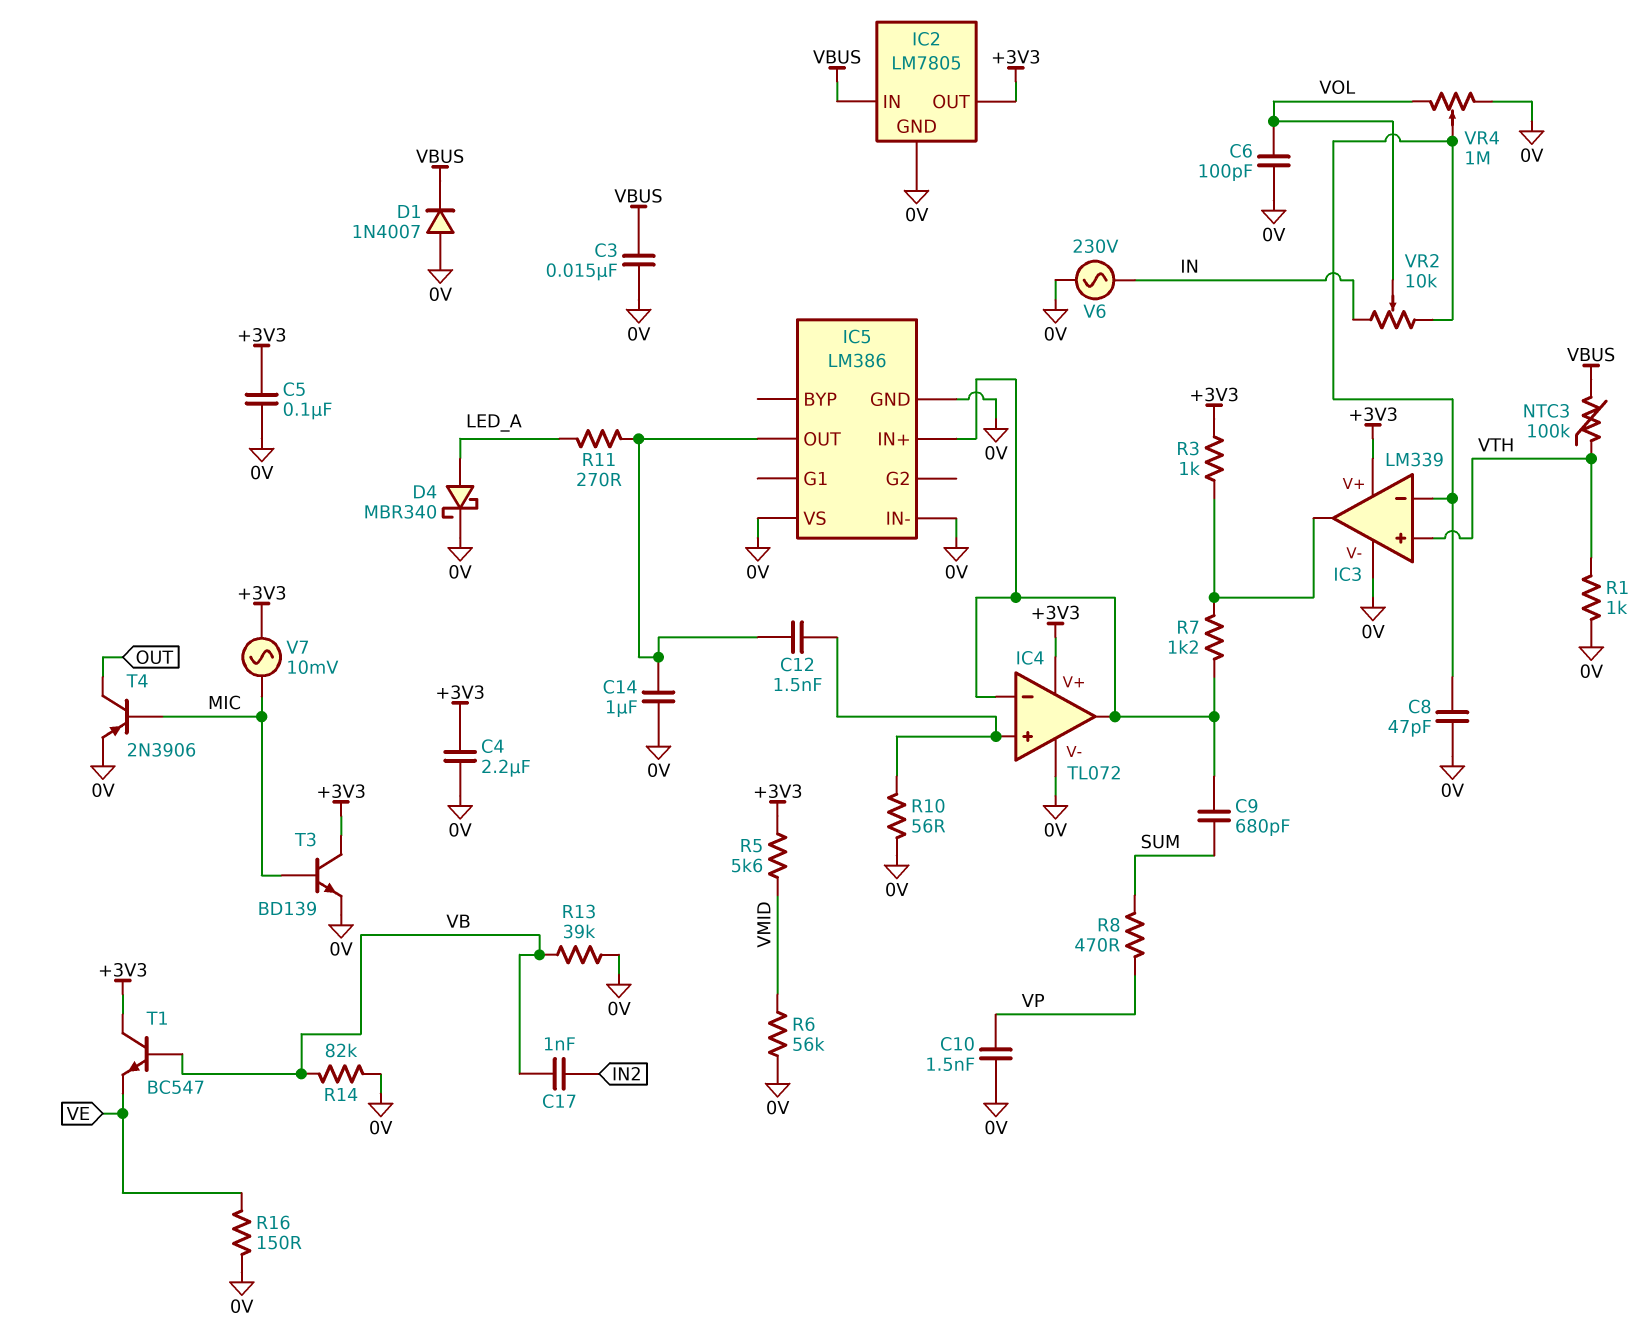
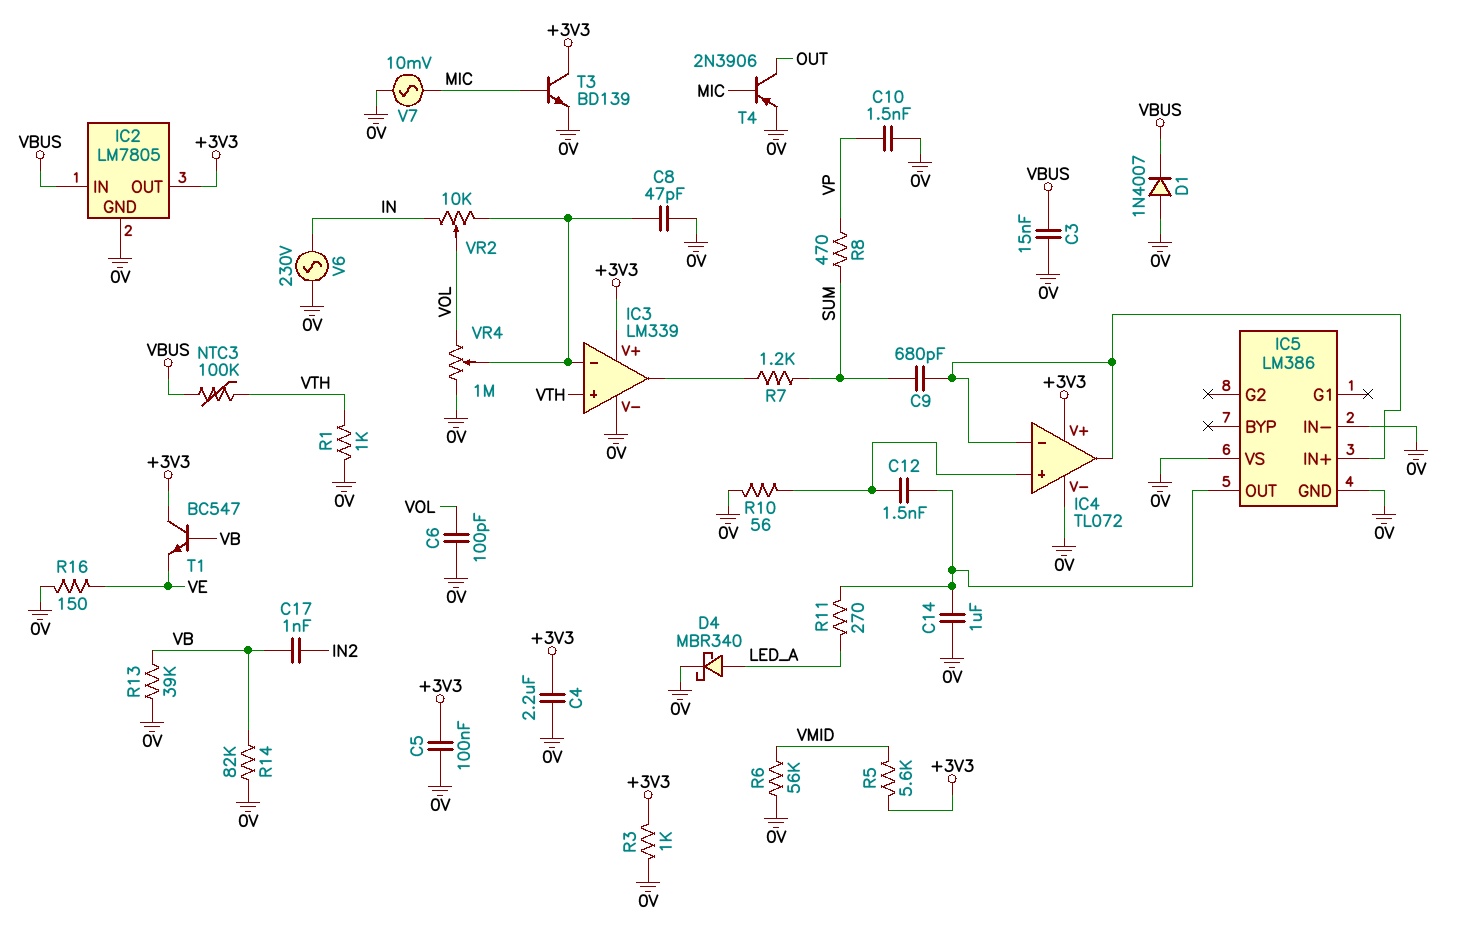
R3: 1k (+3V3, IC3/out) -> 1k (+3V3, 0V)
R7: 1.2k (IC3/out, IC4/in-) -> 1.2k (IC3/out, SUM)
V7: AC 10mV (+3V3, MIC) -> AC 10mV (0V, MIC)

